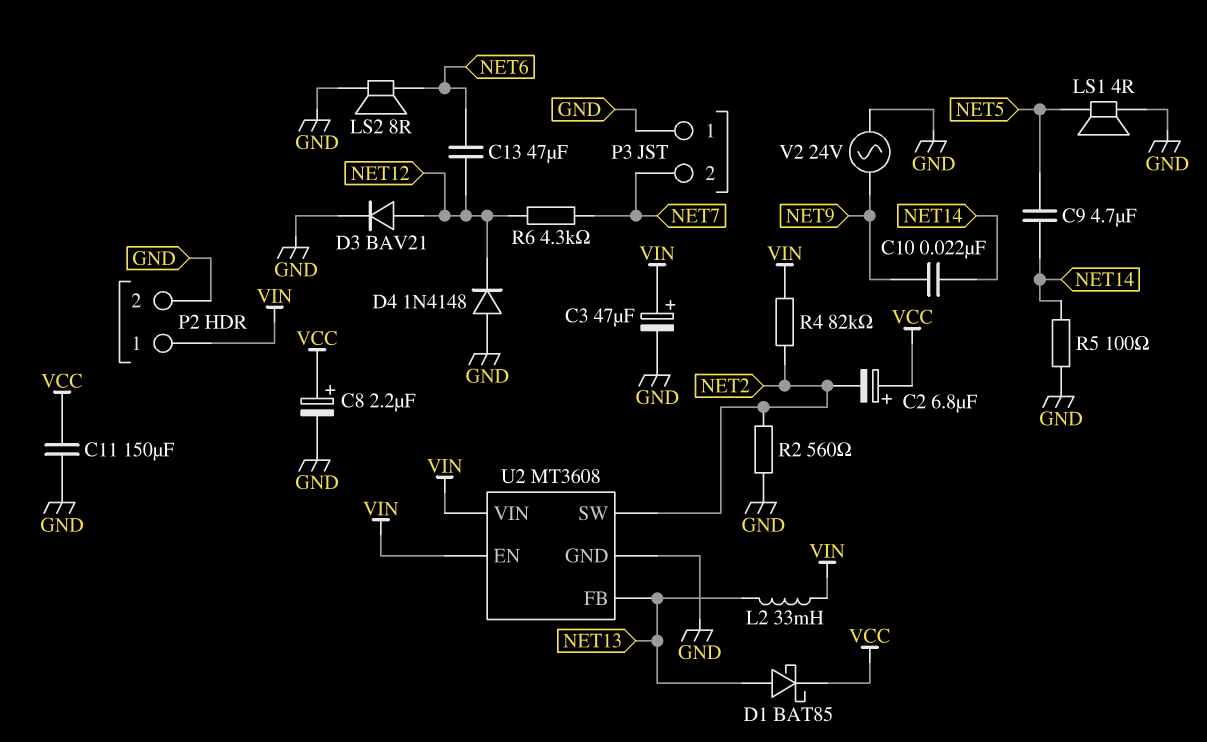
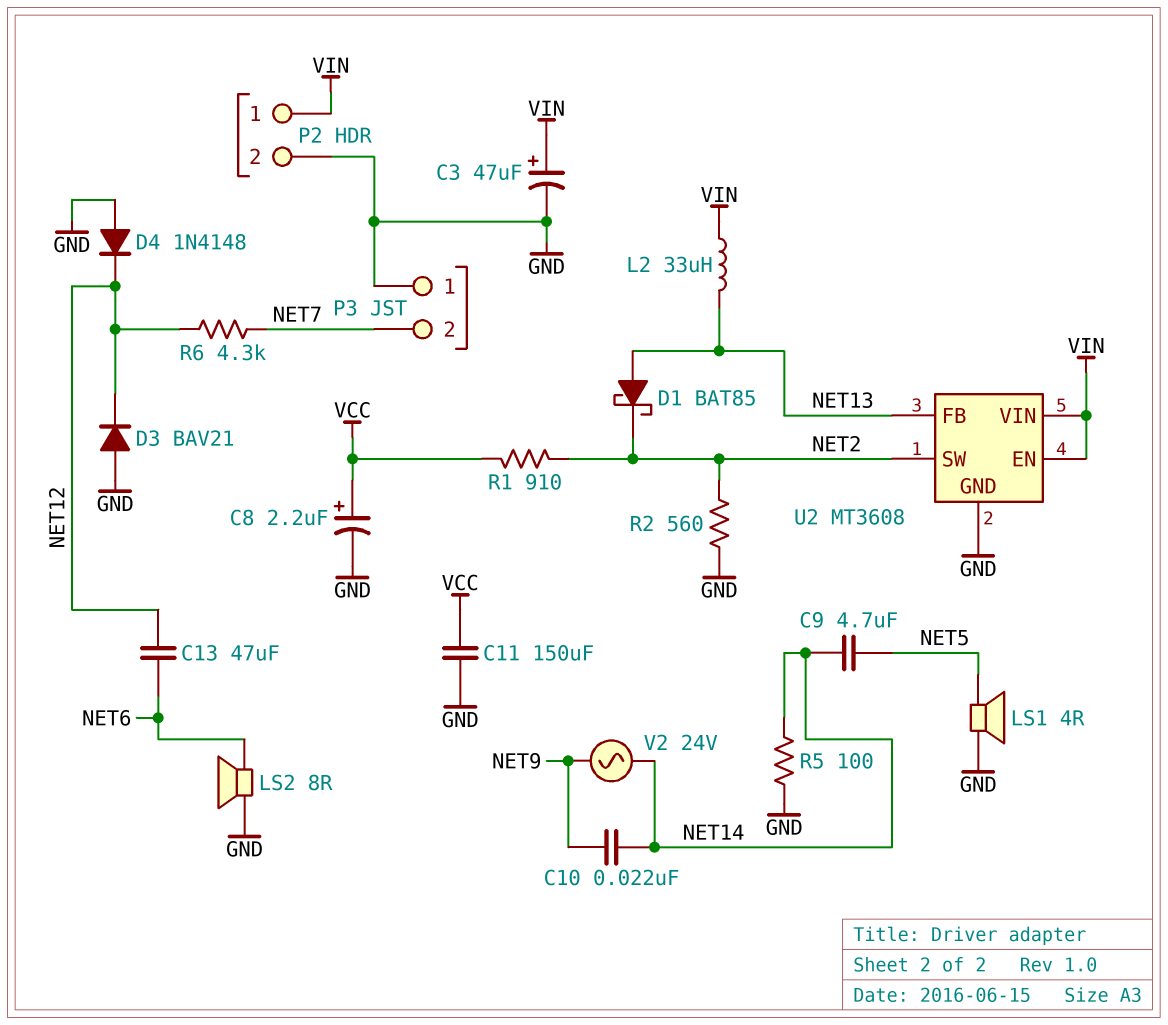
C2: 6.8uF (plus VCC, minus NET2) -> none
D1: schottky BAT85 (A NET13, K VCC) -> schottky BAT85 (A NET13, K NET2)
D3: diode BAV21 (A NET12, K GND) -> diode BAV21 (A GND, K NET12)
L2: 33mH (NET13, VIN) -> 33uH (NET13, VIN)
R1: none -> 910 (NET2, VCC)
R4: 82k (NET2, VIN) -> none
V2: AC 24V (GND, NET9) -> AC 24V (NET9, NET14)

